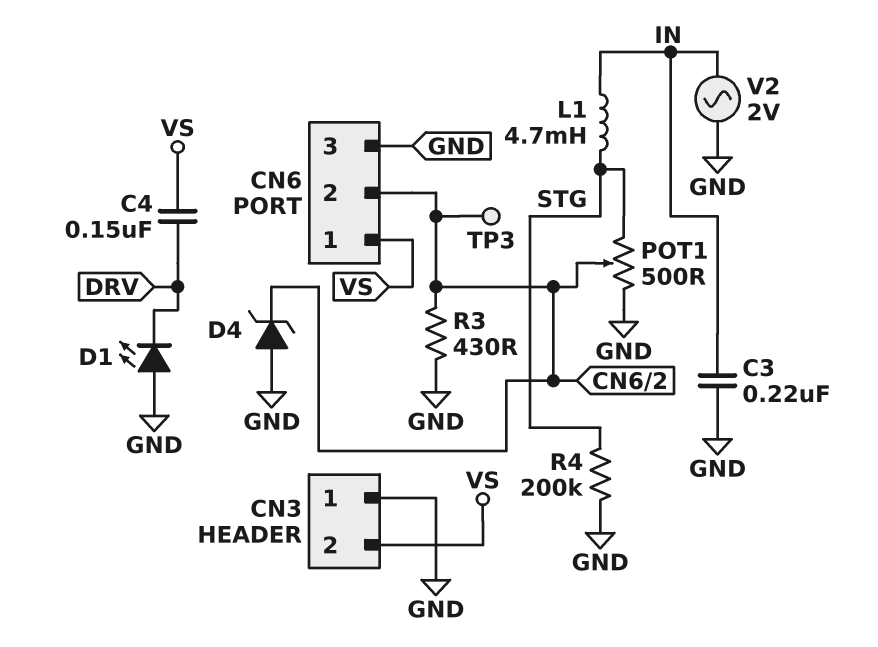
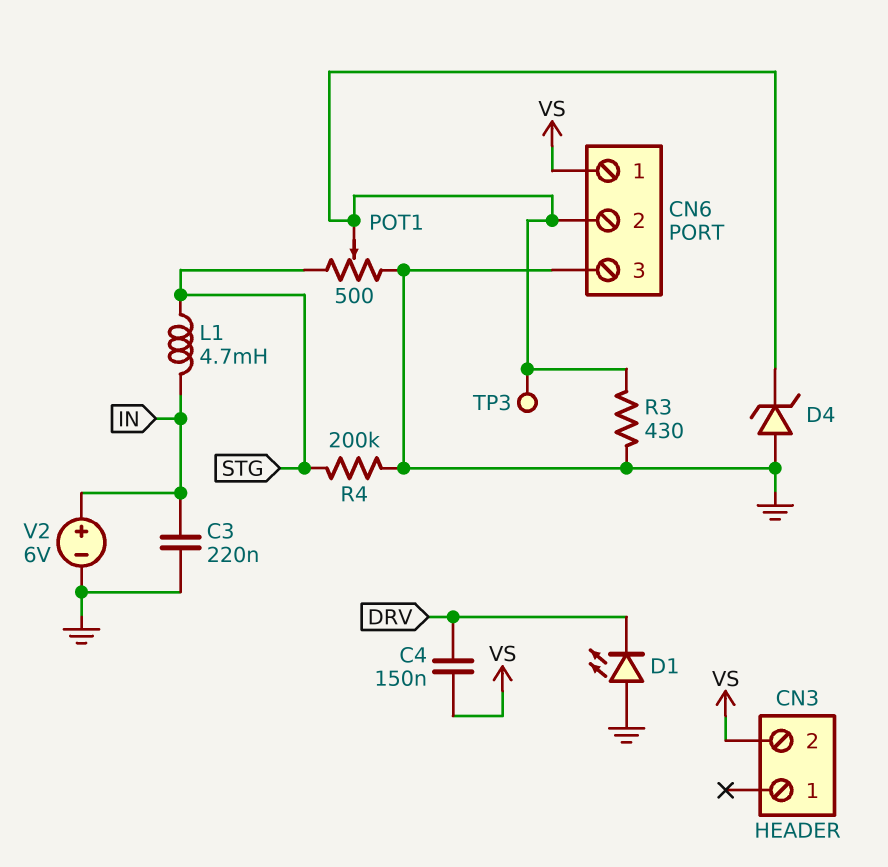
CN3 pin 1: GND -> none
V2: AC 2V (GND, IN) -> 6V (plus IN, minus GND)

